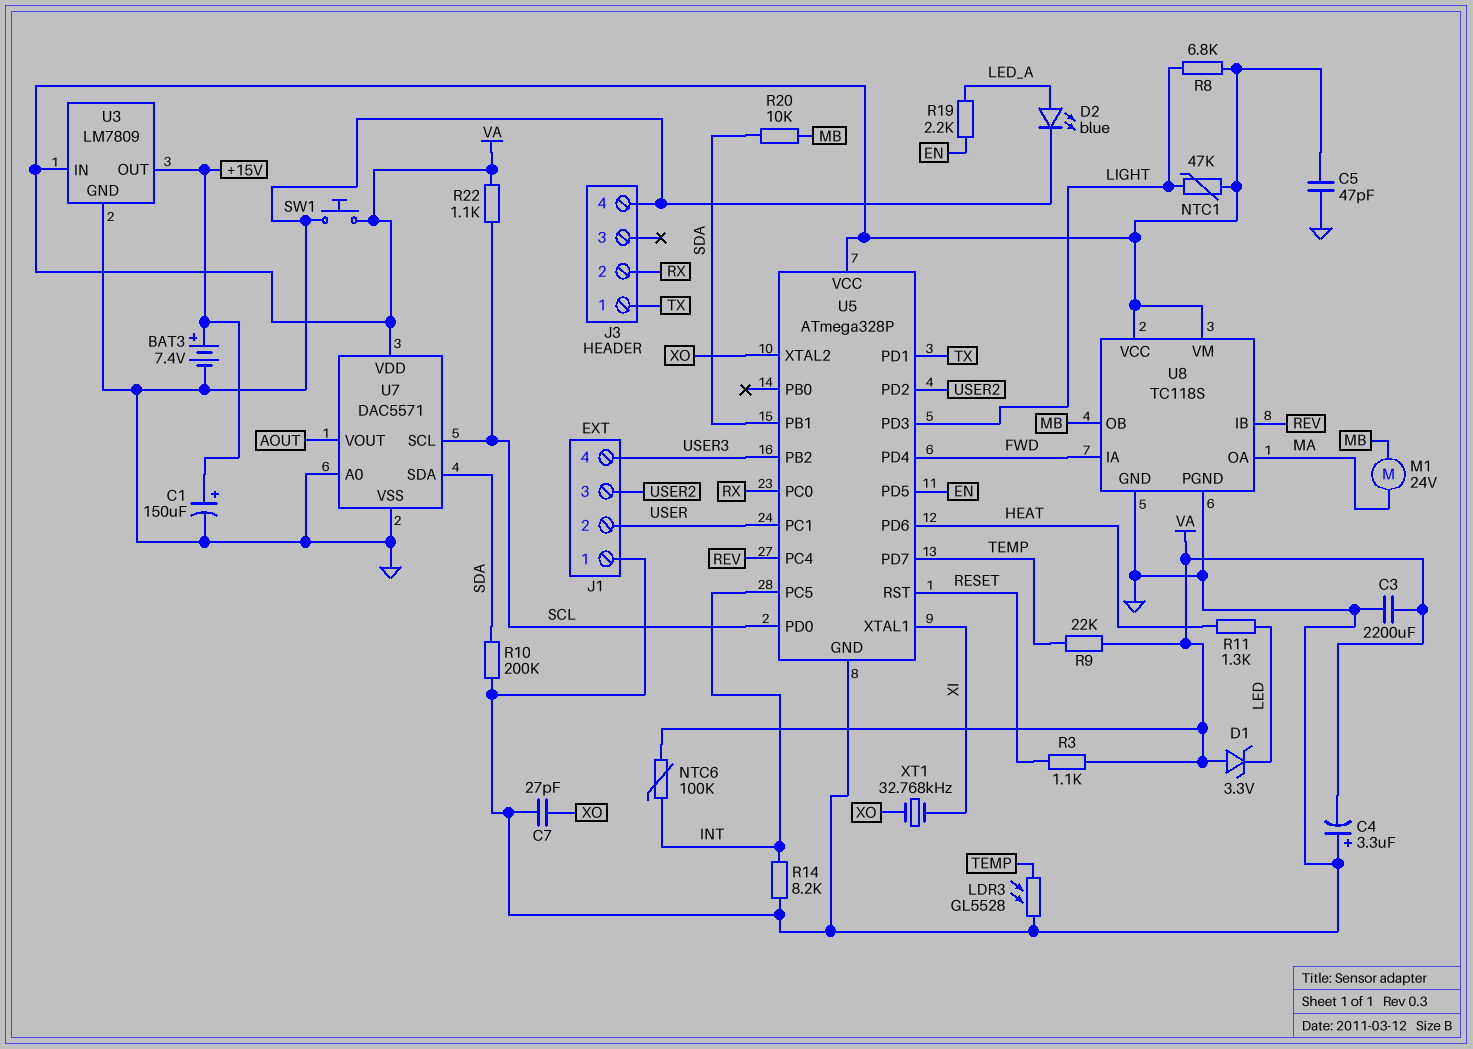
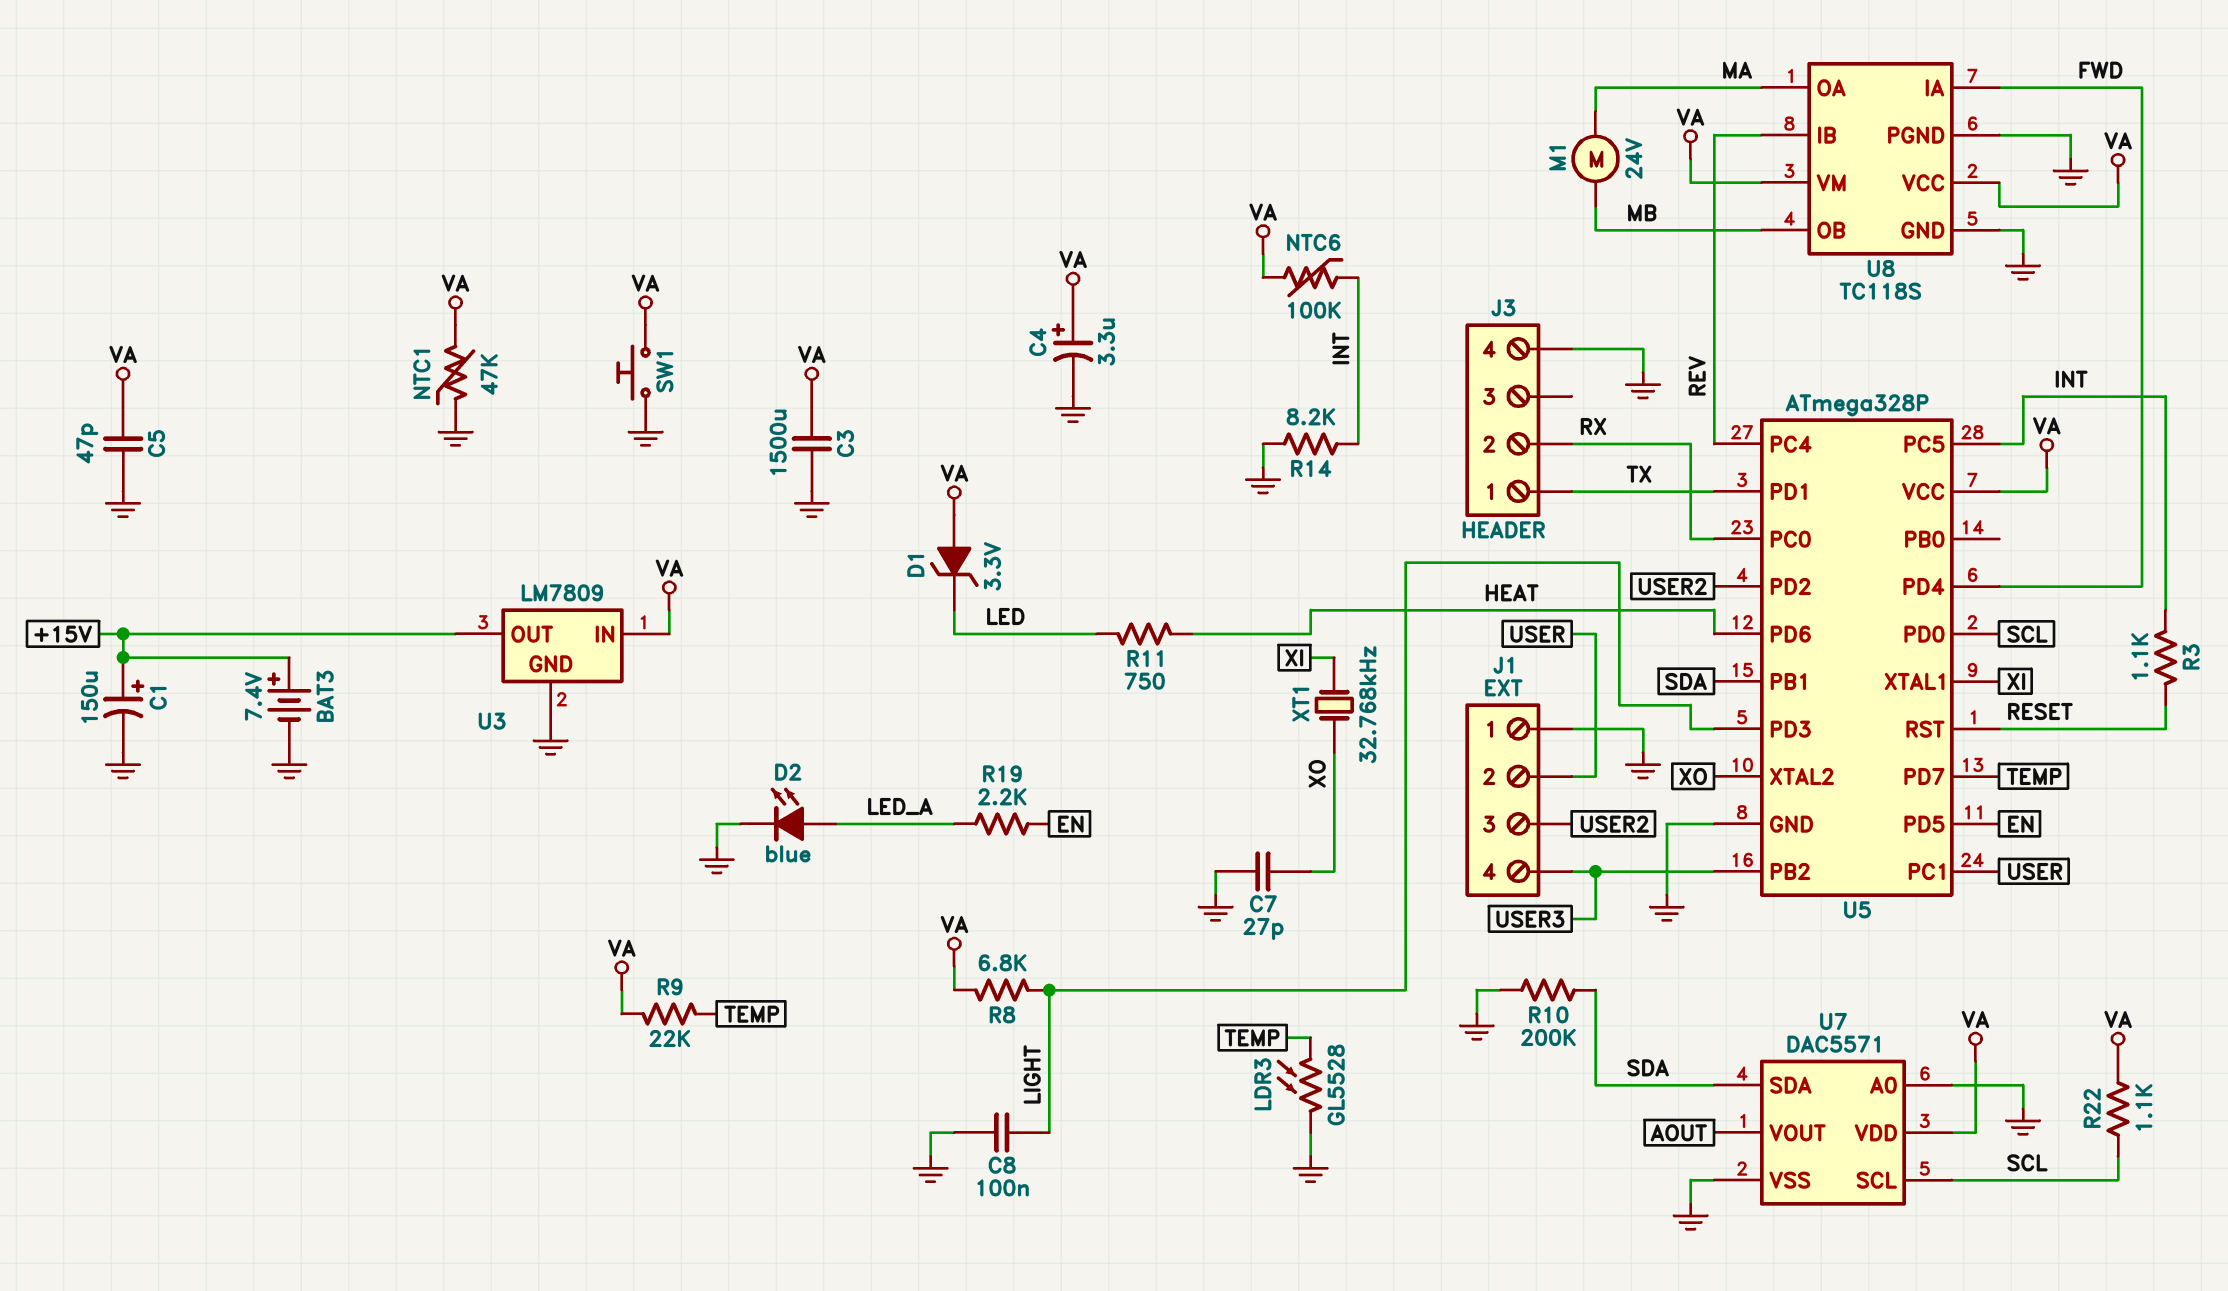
C3: 2200uF (GND, VA) -> 1500uF (GND, VA)
C4: 3.3uF (plus GND, minus VA) -> 3.3uF (plus VA, minus GND)
C8: none -> 100nF (GND, LIGHT)
NTC1: 47k (LIGHT, VA) -> 47k (GND, VA)
R3: 1.1k (RESET, VA) -> 1.1k (INT, RESET)
R11: 1.3k (HEAT, LED) -> 750 (HEAT, LED)
R20: 10k (MB, SDA) -> none

